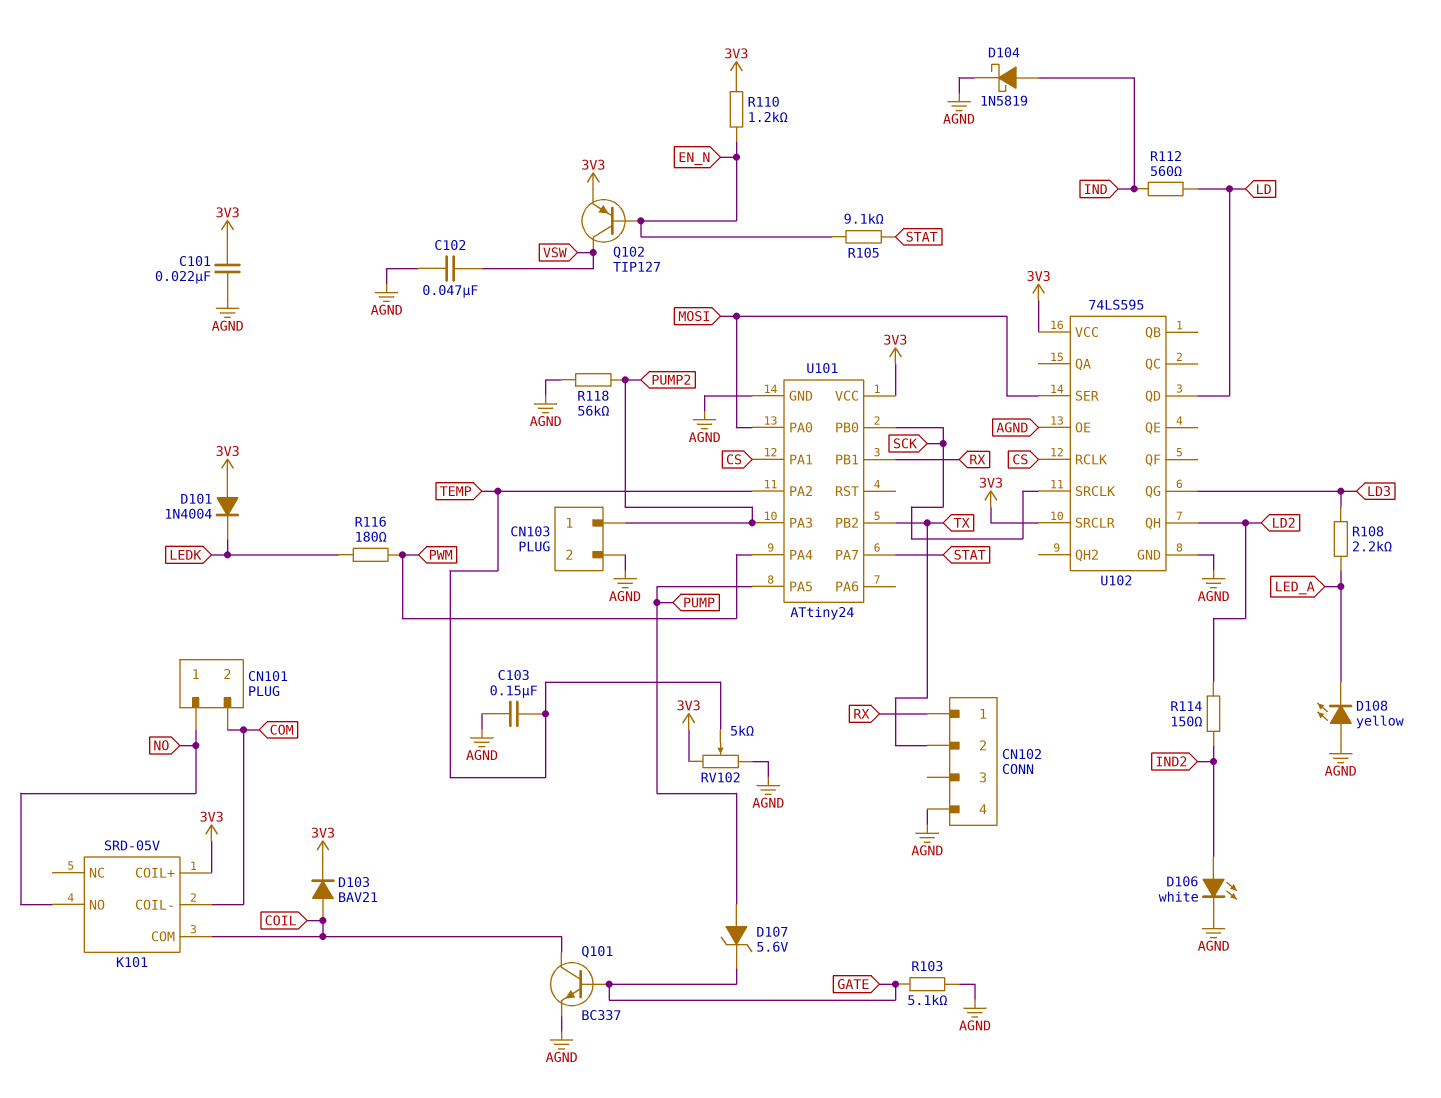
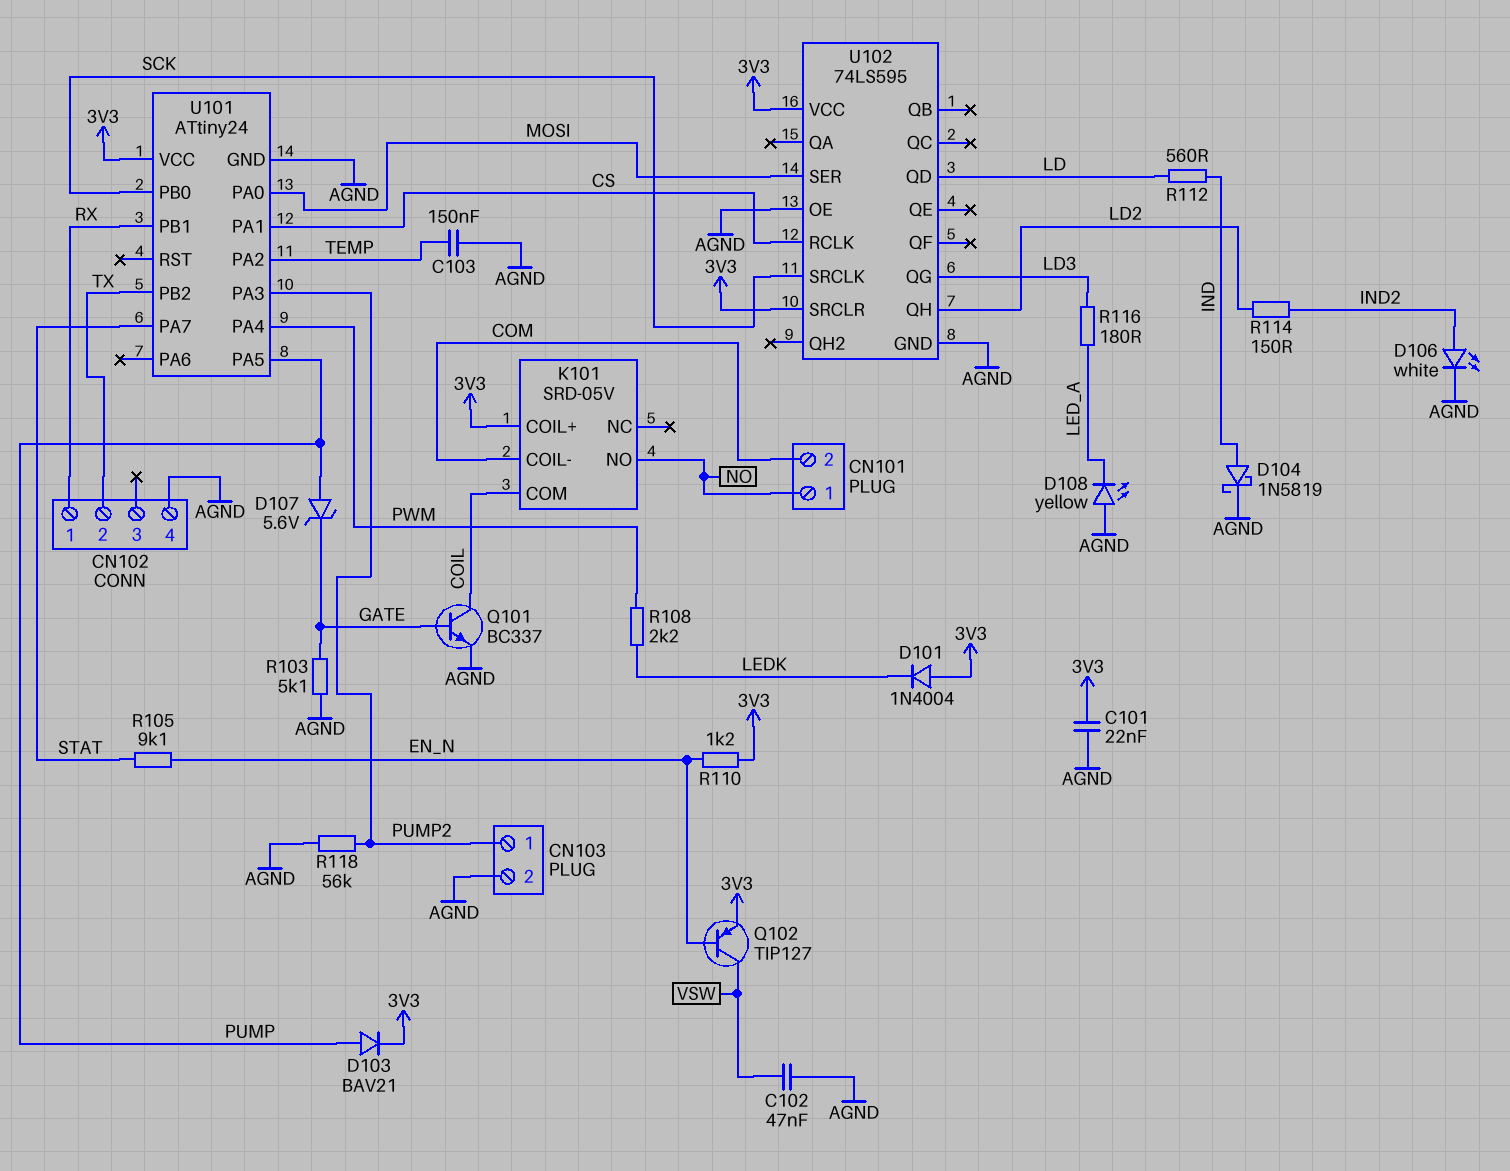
D103: diode BAV21 (A COIL, K 3V3) -> diode BAV21 (A PUMP, K 3V3)
R108: 2.2k (LD3, LED_A) -> 2.2k (LEDK, PWM)
R116: 180 (LEDK, PWM) -> 180 (LD3, LED_A)
RV102: 5k (3V3, AGND, wiper TEMP) -> none

